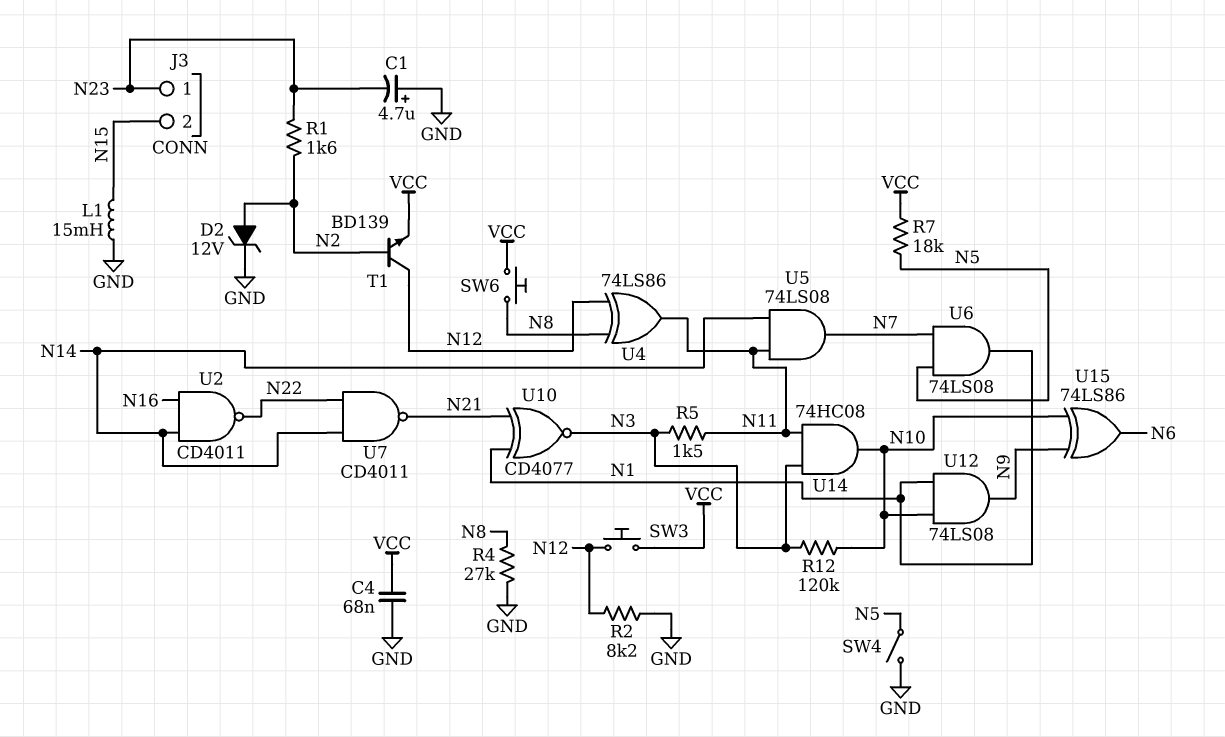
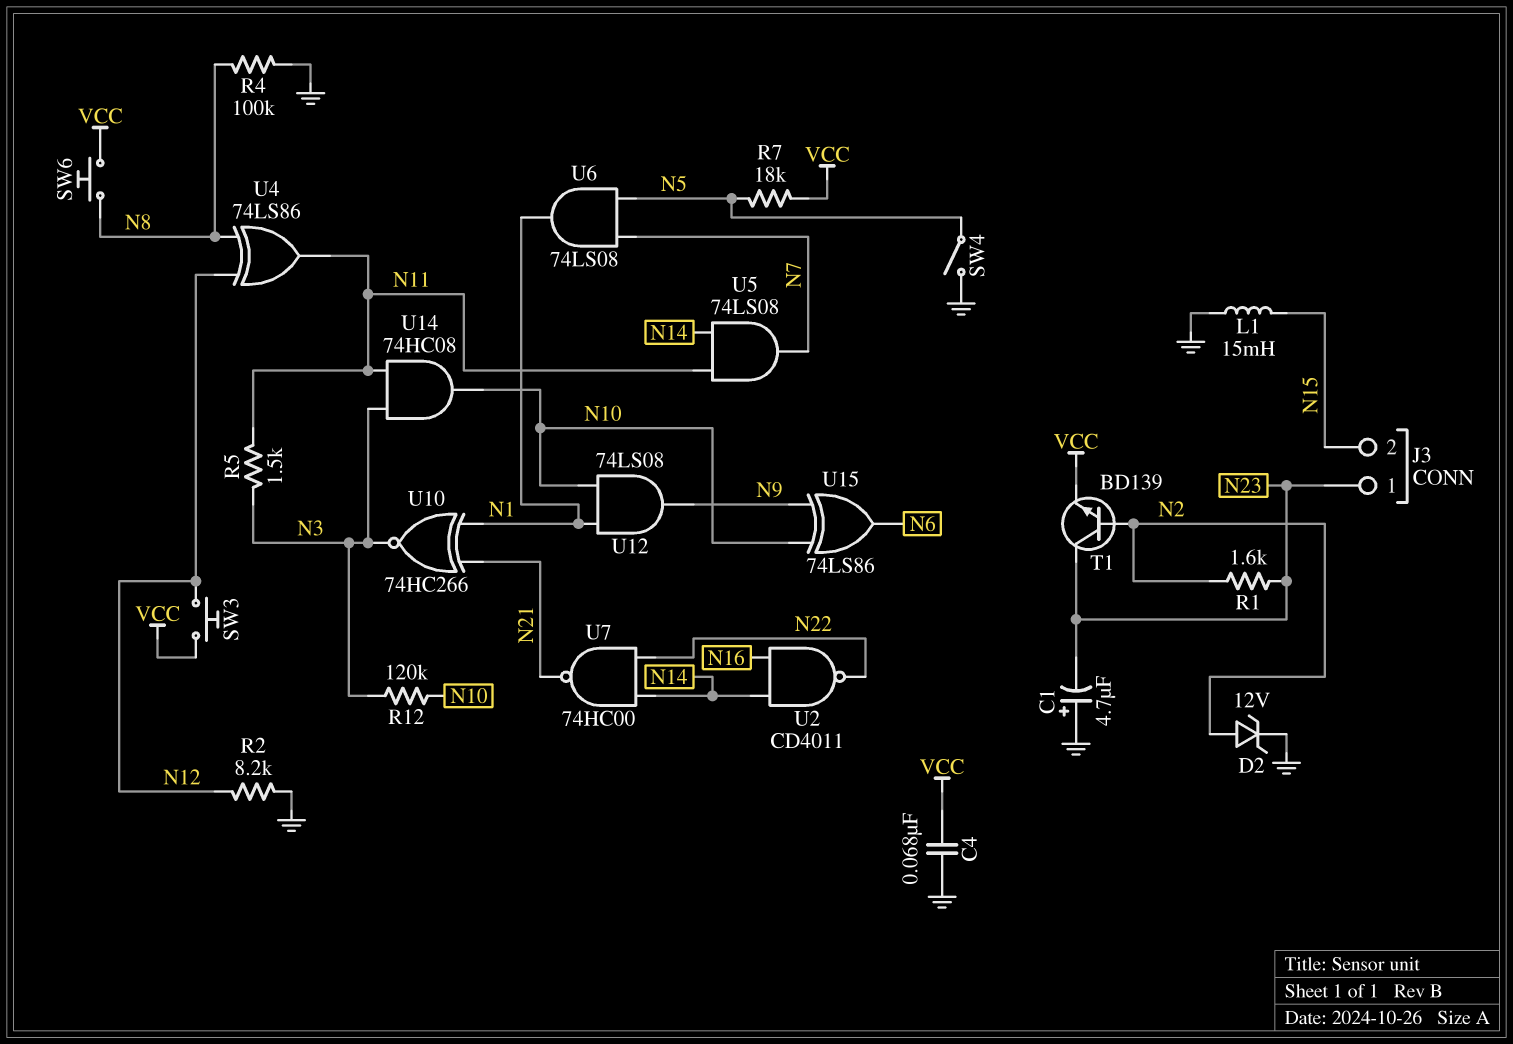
R4: 27k (GND, N8) -> 100k (GND, N8)
T1: NPN BD139 (B N2, C N12, E VCC) -> NPN BD139 (B N2, C N23, E VCC)
U7: NAND CD4011 (in N14, in N22, out N21) -> NAND 74HC00 (in N14, in N22, out N21)
U10: XNOR CD4077 (in N1, in N21, out N3) -> XNOR 74HC266 (in N1, in N21, out N3)

